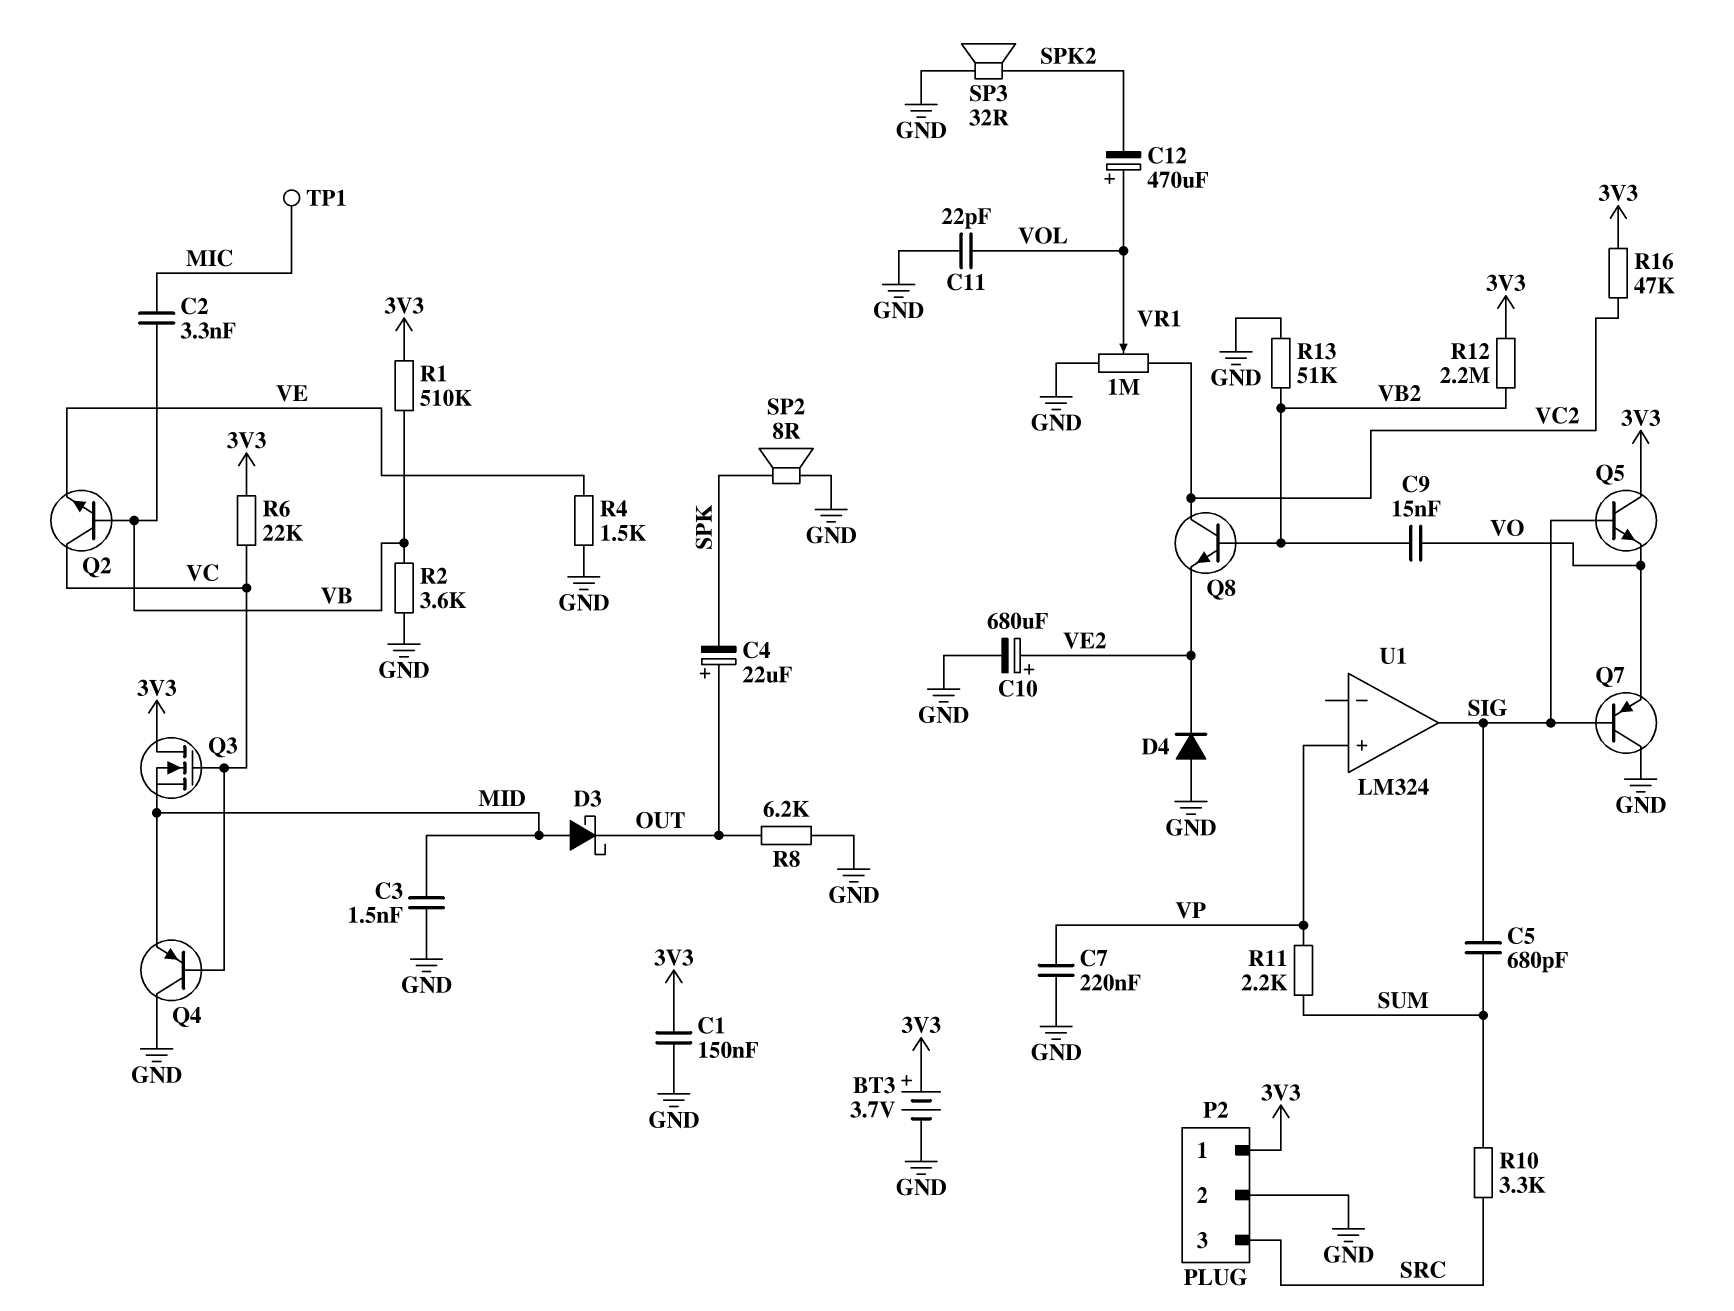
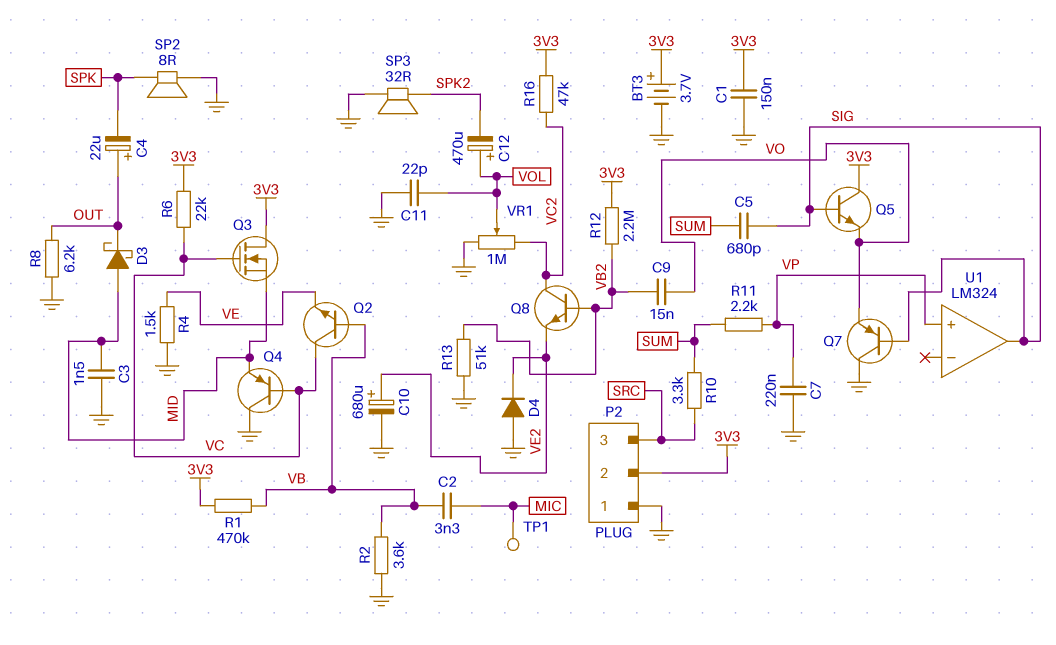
P2 pin 1: 3V3 -> GND
P2 pin 2: GND -> 3V3
R1: 510k (3V3, VB) -> 470k (3V3, VB)

